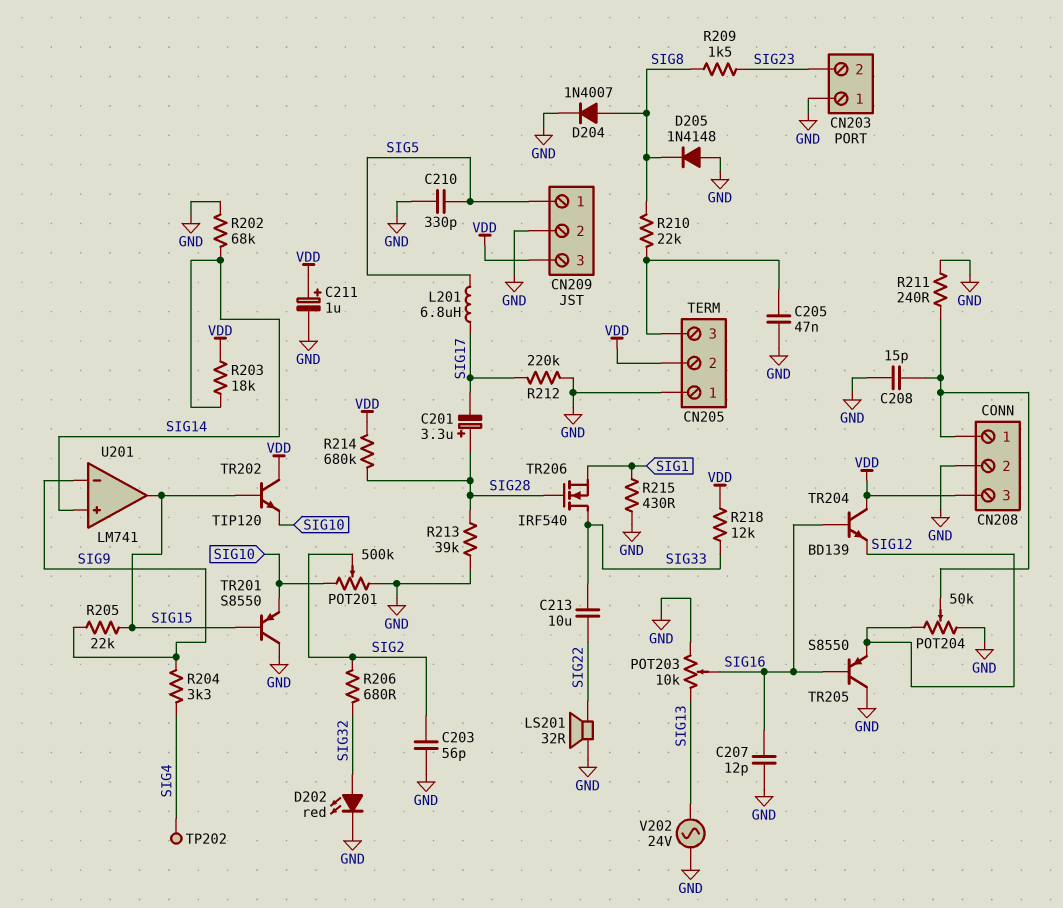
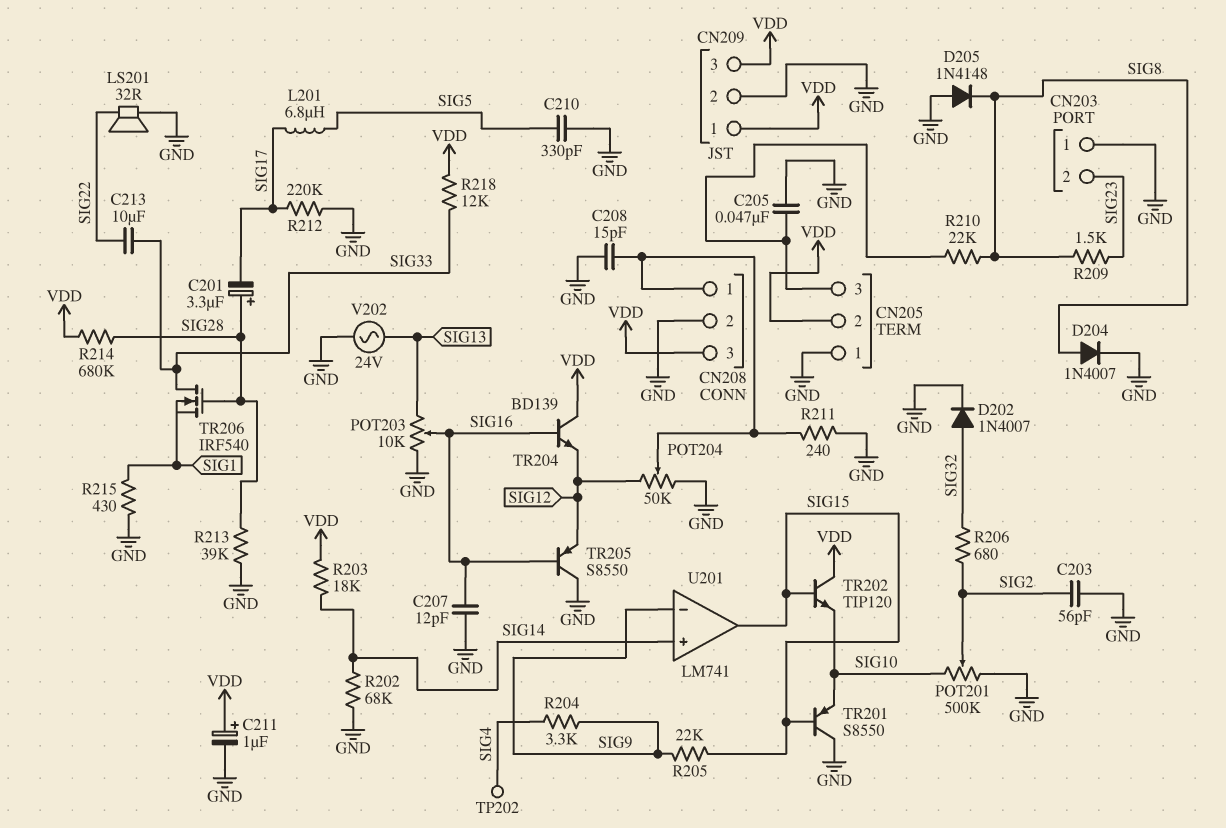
CN209 pin 1: SIG5 -> VDD
D202: LED red (A SIG32, K GND) -> diode 1N4007 (A SIG32, K GND)

